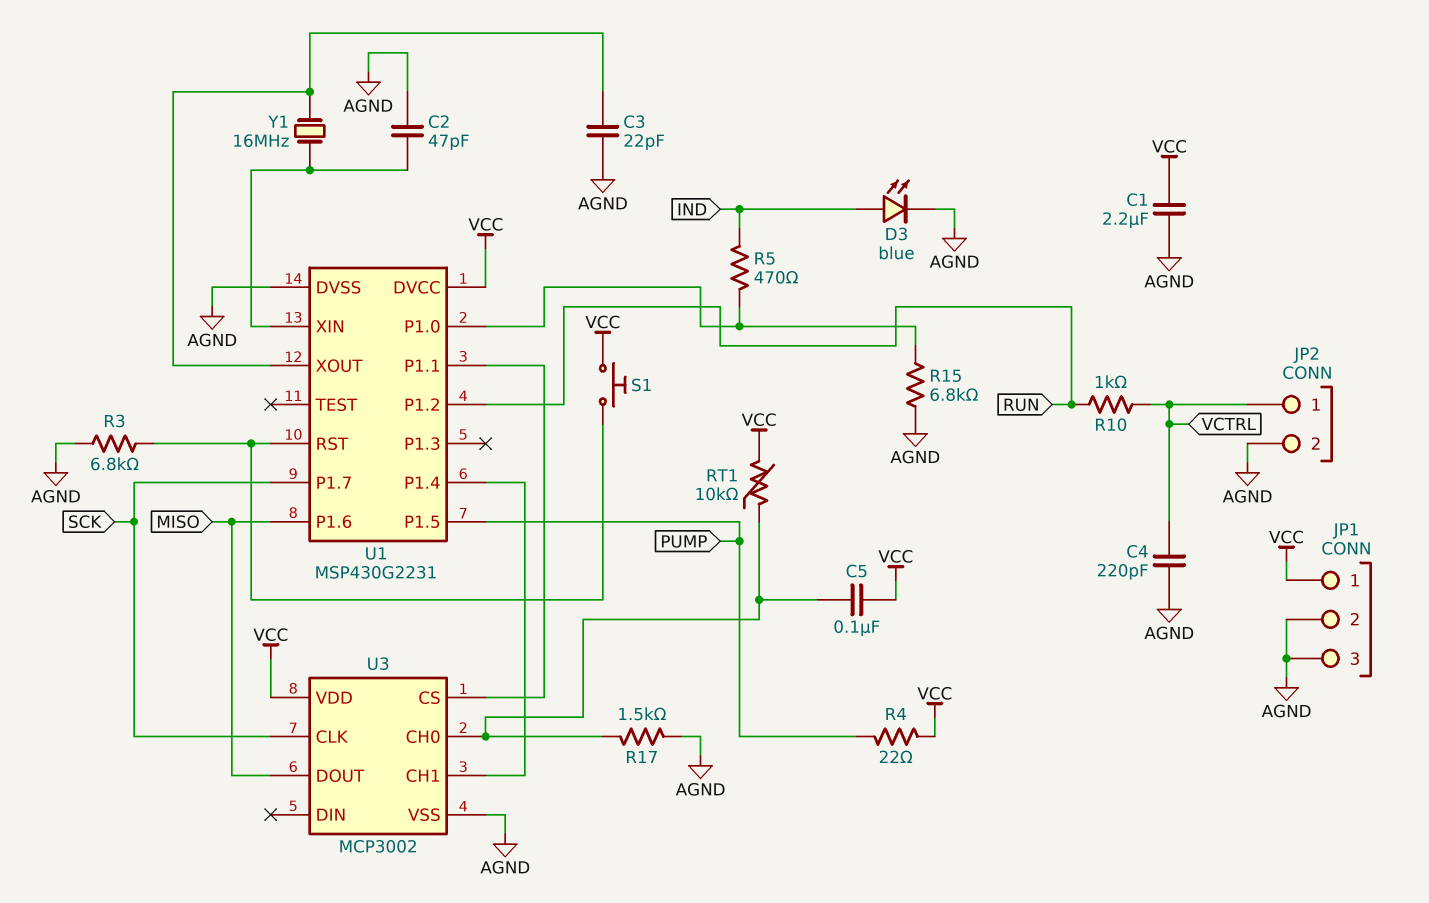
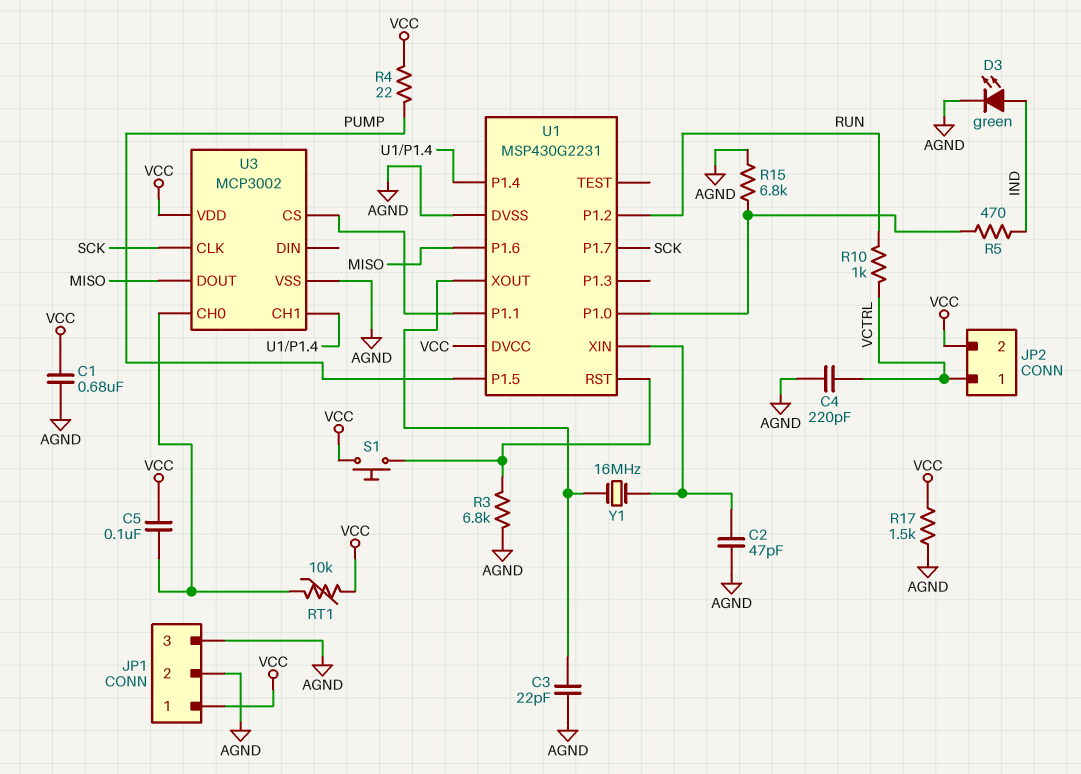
C1: 2.2uF (AGND, VCC) -> 680nF (AGND, VCC)
D3: LED blue (A IND, K AGND) -> LED green (A IND, K AGND)
JP2 pin 2: AGND -> VCC
R17: 1.5k (AGND, U3/CH0) -> 1.5k (AGND, VCC)

